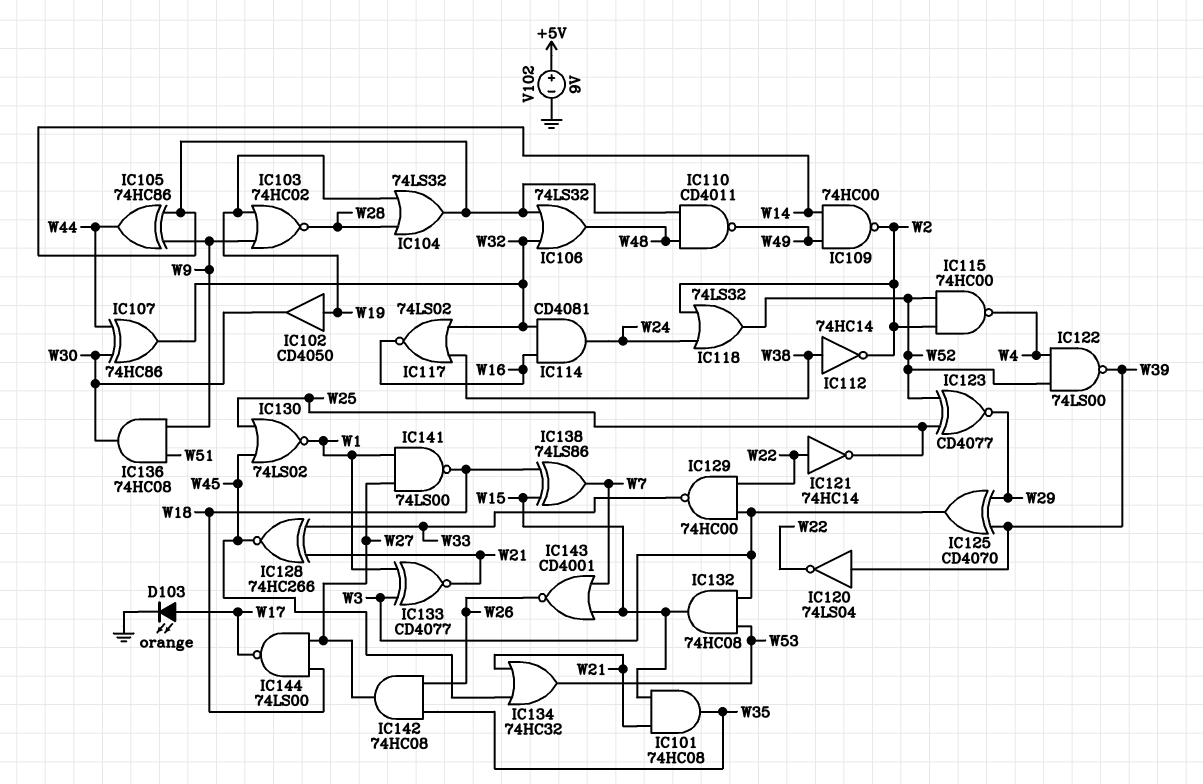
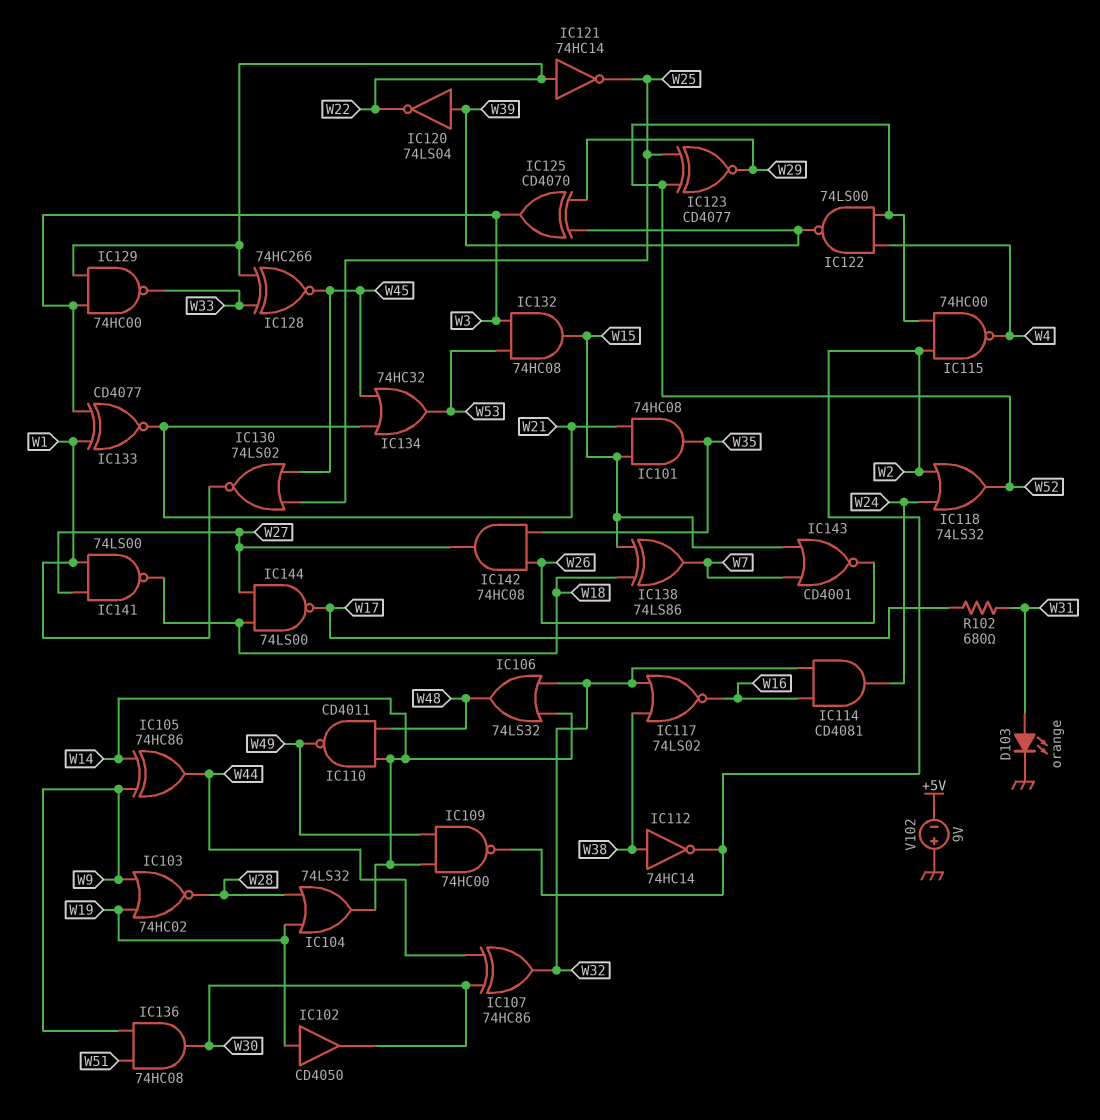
D103: LED orange (A W17, K GND) -> LED orange (A W31, K GND)
IC128: XNOR 74HC266 (in W21, in W33, out W45) -> XNOR 74HC266 (in W22, in W33, out W45)
R102: none -> 680 (W17, W31)
V102: 9V (plus +5V, minus GND) -> 9V (plus GND, minus +5V)

